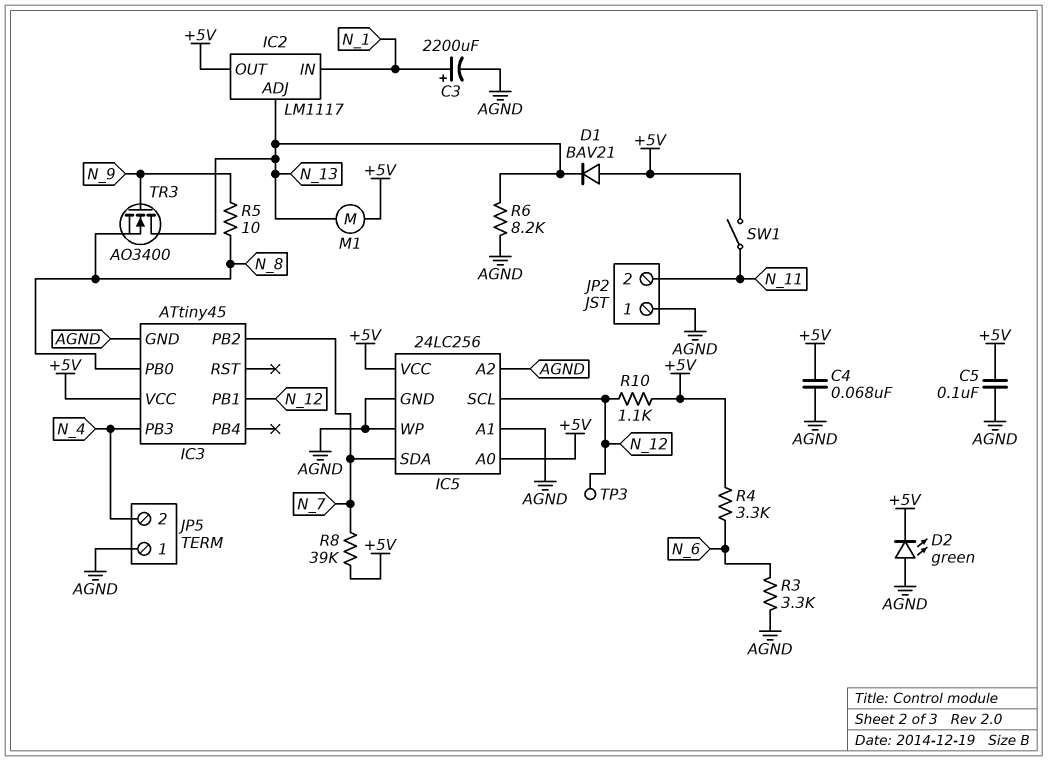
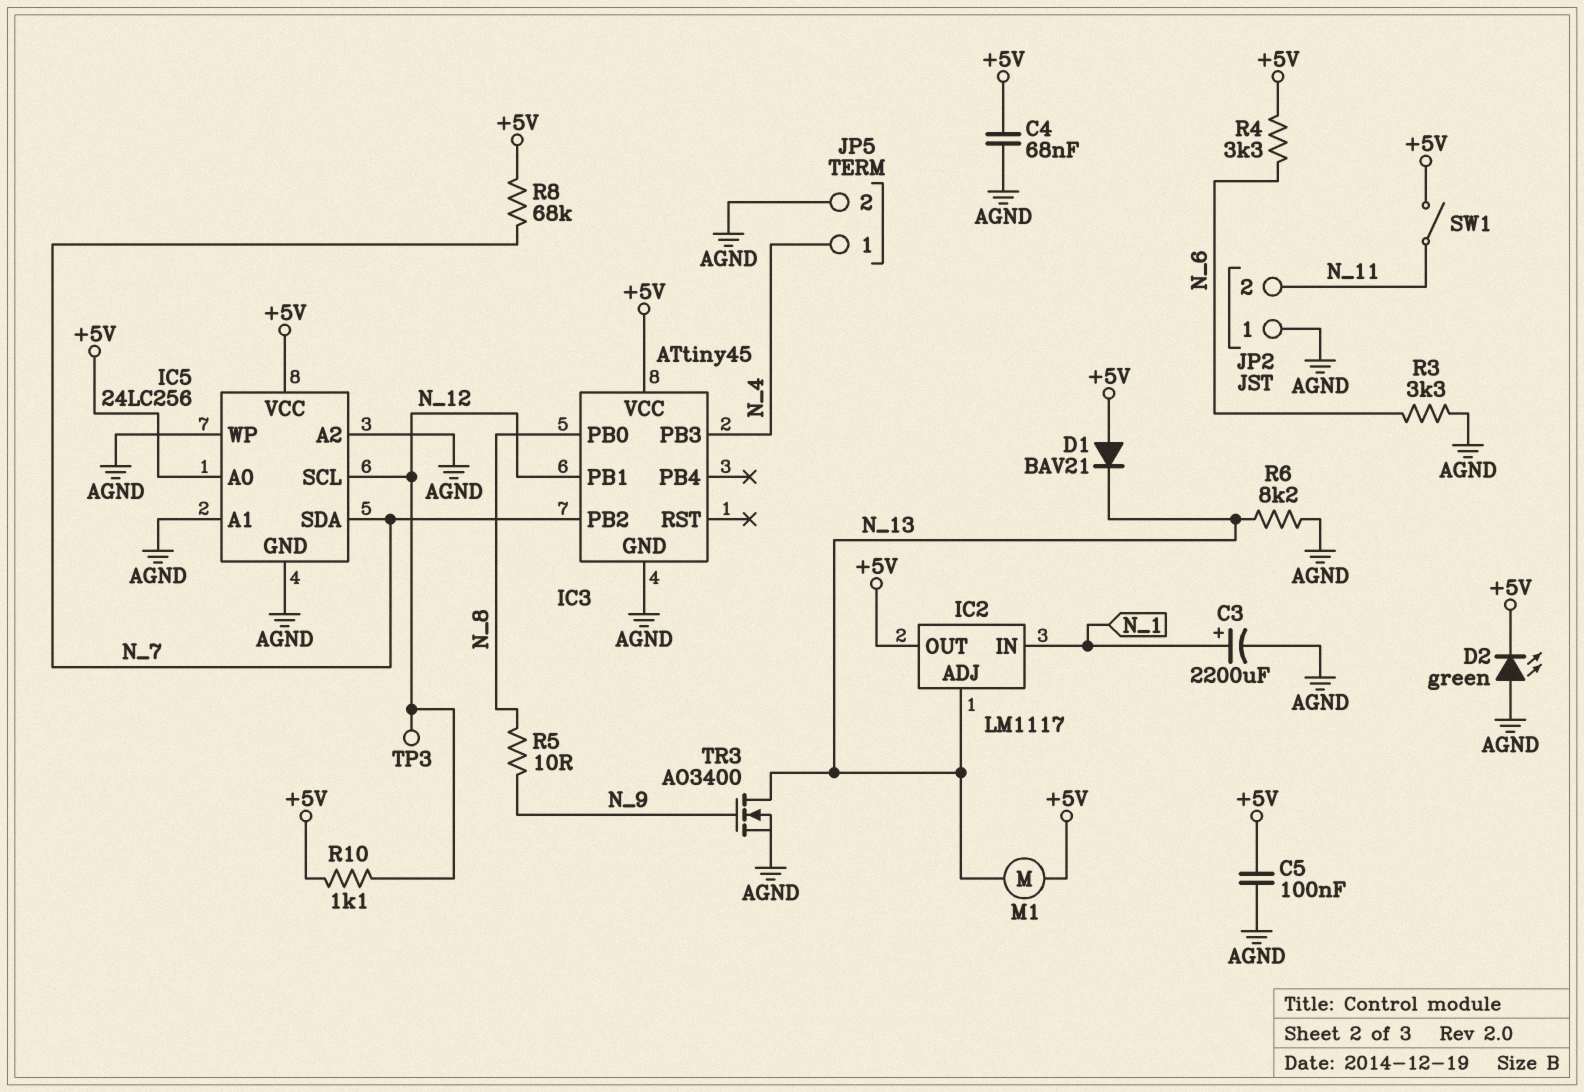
JP5 pin 1: AGND -> N_4
JP5 pin 2: N_4 -> AGND
R8: 39k (+5V, N_7) -> 68k (+5V, N_7)
TR3: NMOS AO3400 (G N_9, D N_13, S N_8) -> NMOS AO3400 (G N_9, D N_13, S AGND)

